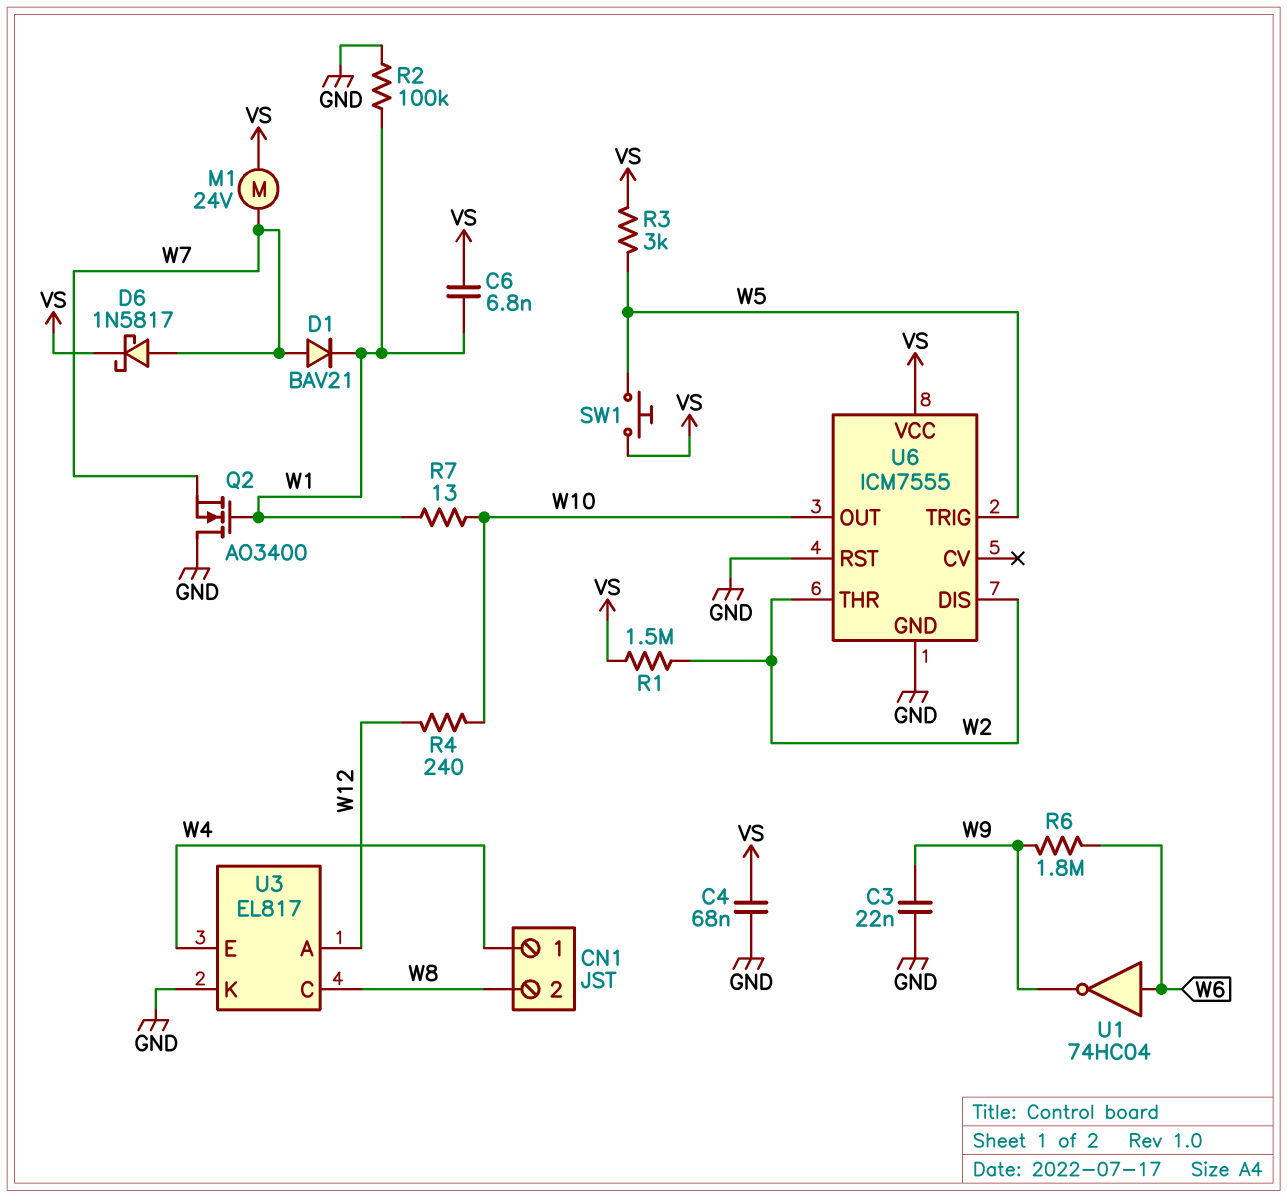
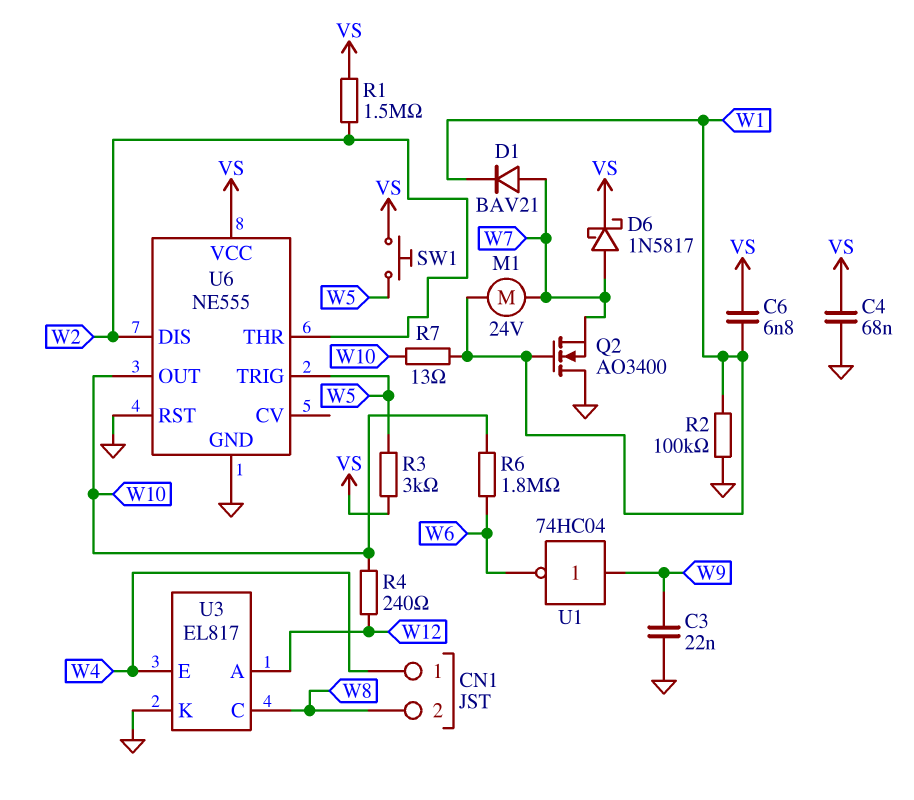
M1: motor 24V (VS, W7) -> motor 24V (W1, W7)
R6: 1.8M (W6, W9) -> 1.8M (W6, W10)
U1: NOT 74HC04 (in W6, out W9) -> NOT 74HC04 (in W9, out W6)
U6: ICM7555 -> NE555

